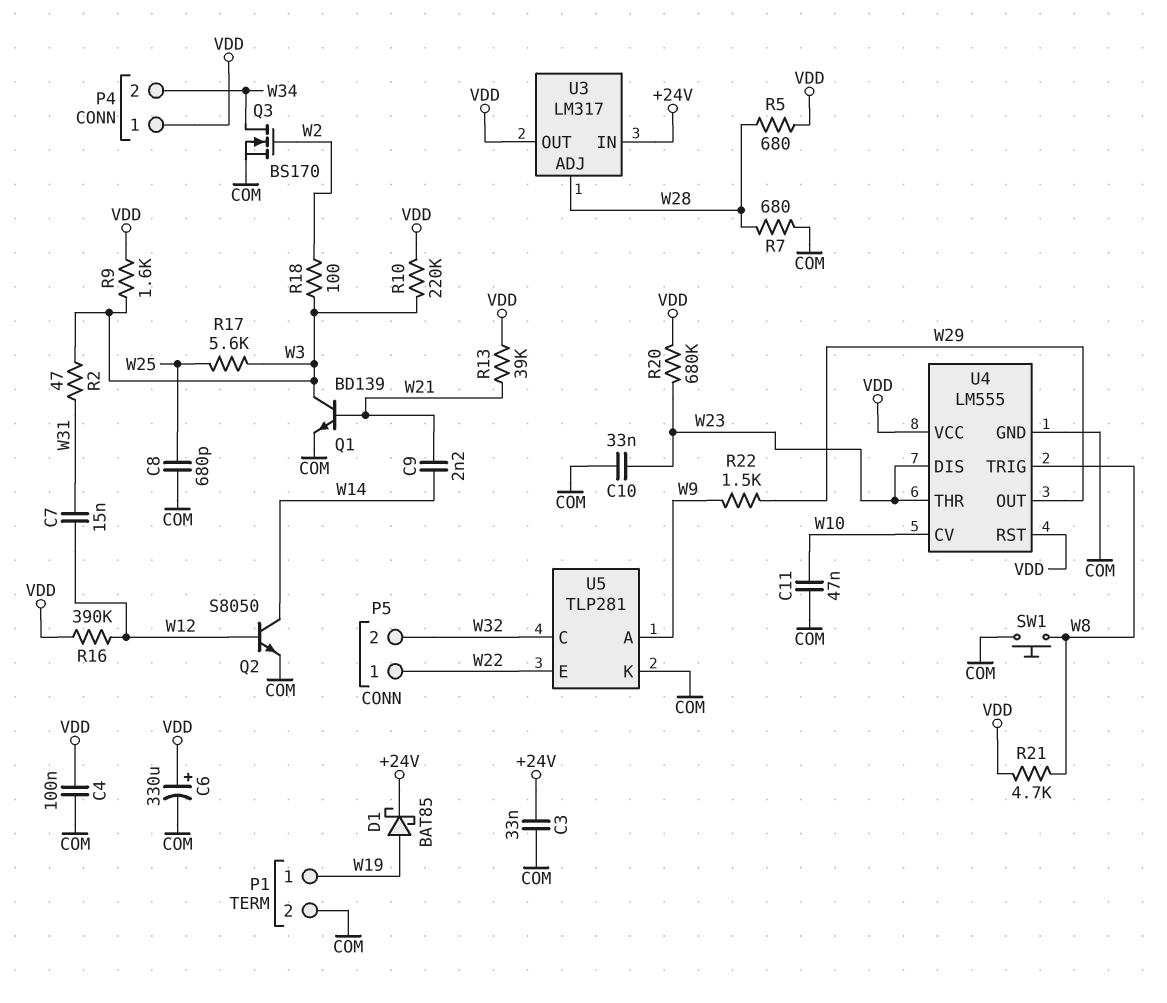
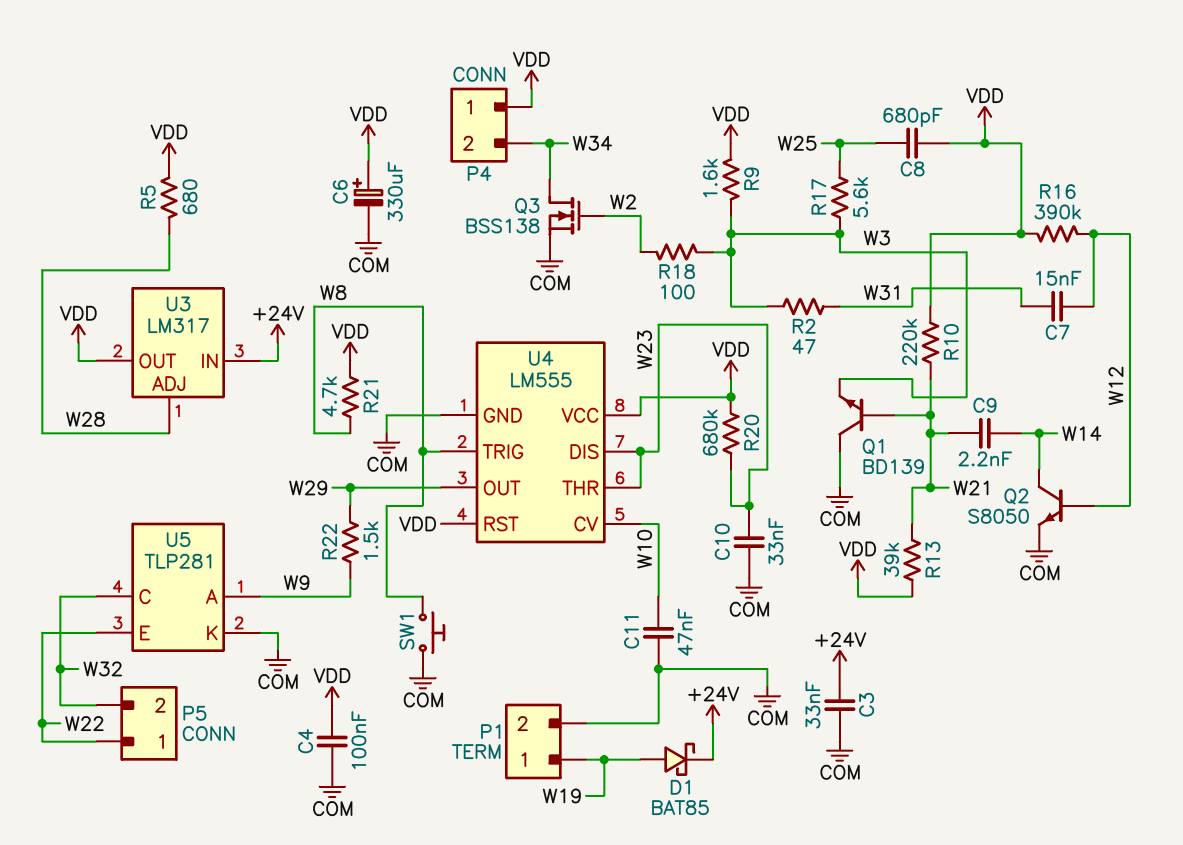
C8: 680pF (COM, W25) -> 680pF (VDD, W25)
Q1: NPN BD139 (B W21, C W3, E COM) -> NPN BD139 (B W21, C COM, E W3)
Q3: NMOS BS170 (G W2, D W34, S COM) -> NMOS BSS138 (G W2, D W34, S COM)
R7: 680 (COM, W28) -> none
R10: 220k (VDD, W3) -> 220k (VDD, W21)

